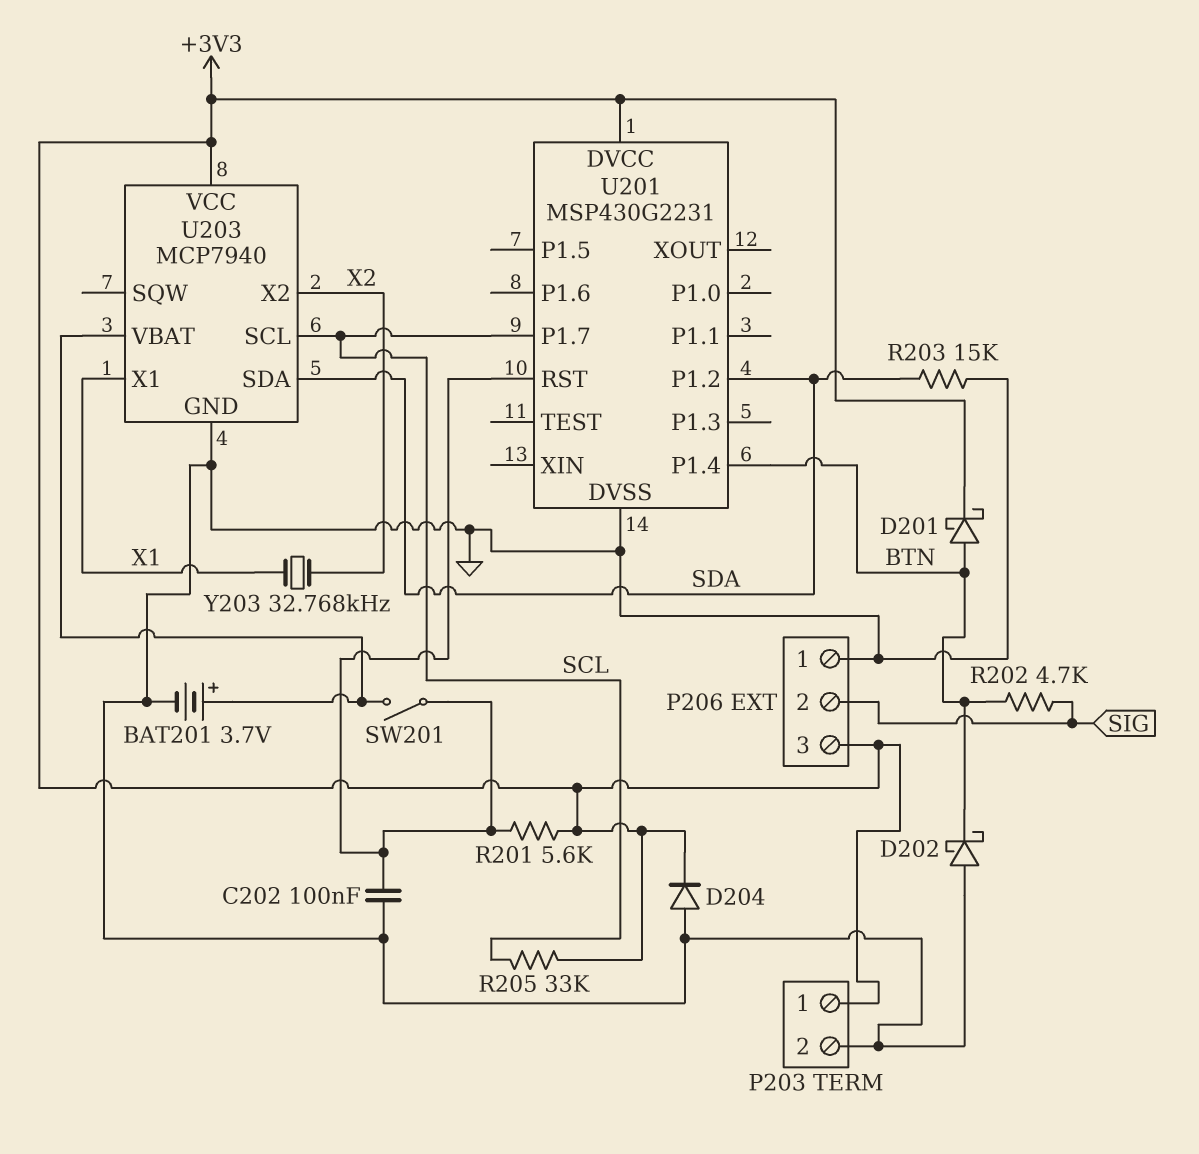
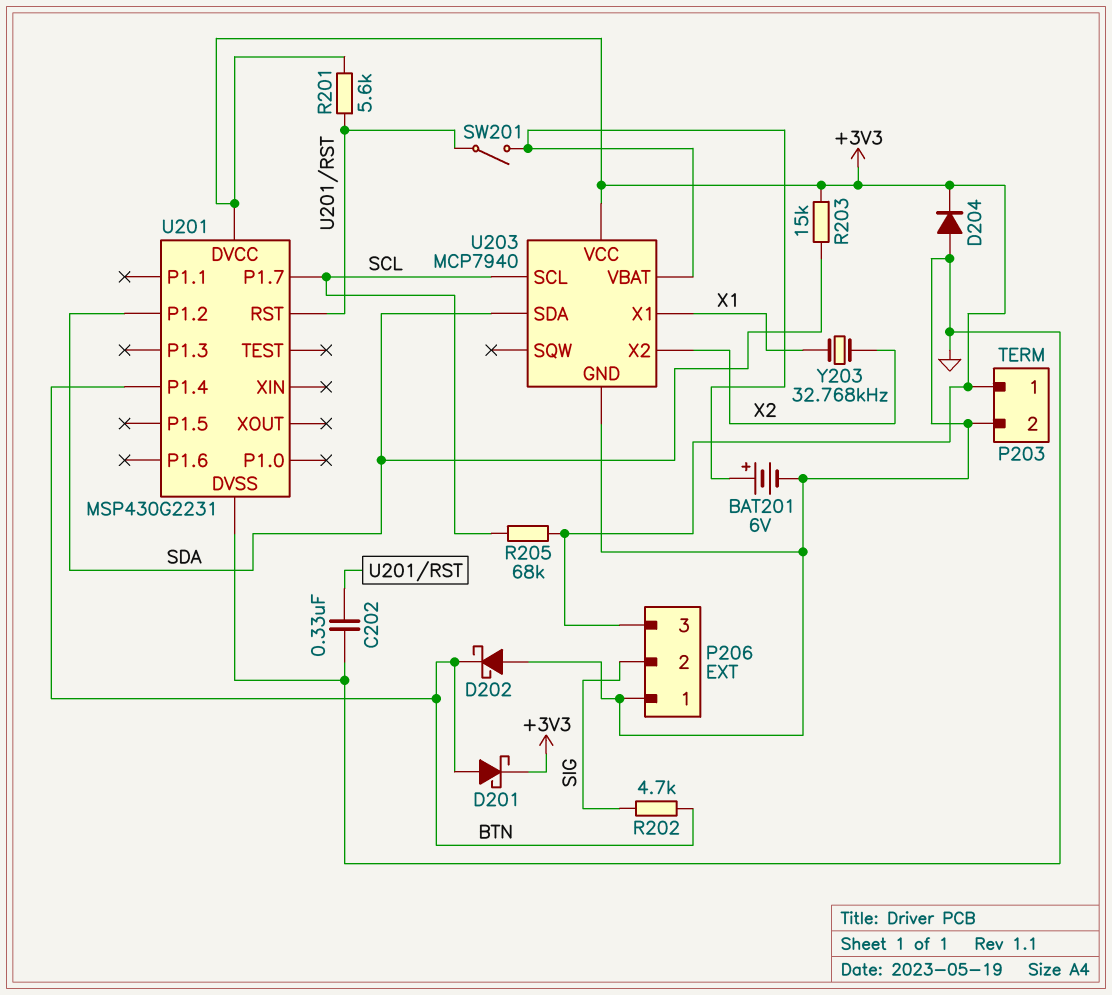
BAT201: 3.7V (plus U203/VBAT, minus GND) -> 6V (plus U203/VBAT, minus GND)
C202: 100nF (GND, U201/RST) -> 330nF (GND, U201/RST)
R203: 15k (GND, SDA) -> 15k (+3V3, SDA)
R205: 33k (+3V3, SCL) -> 68k (+3V3, SCL)

